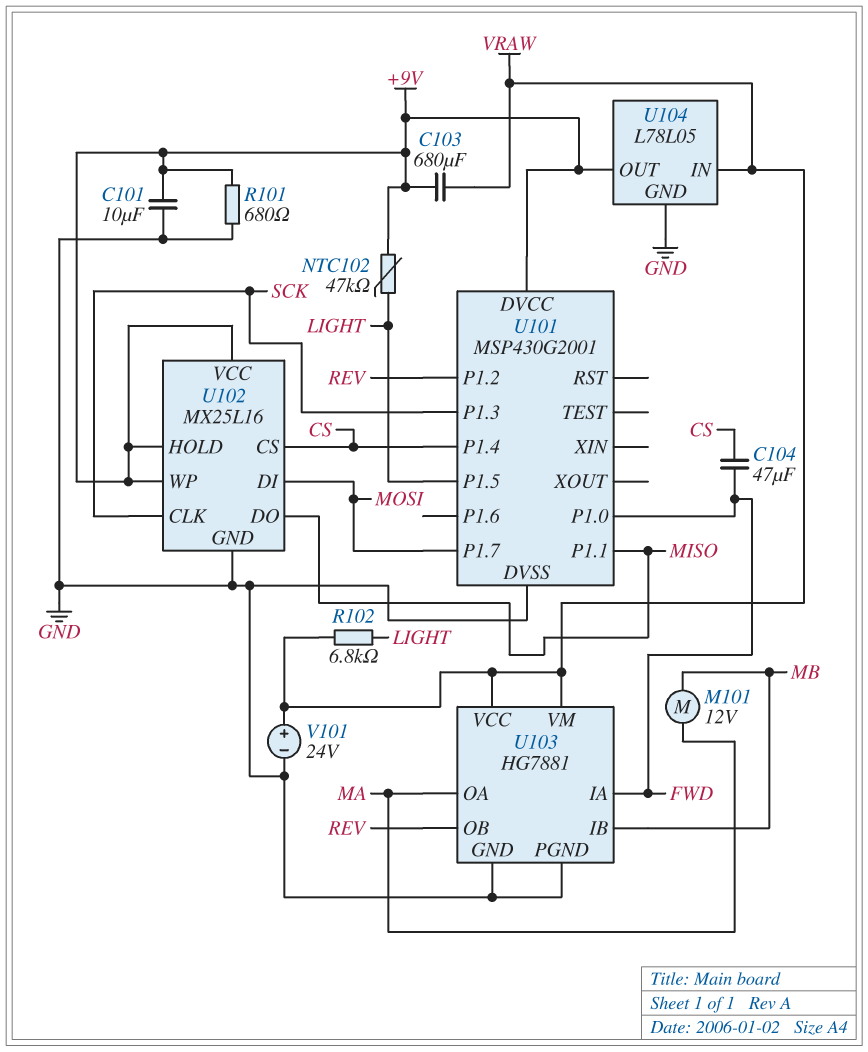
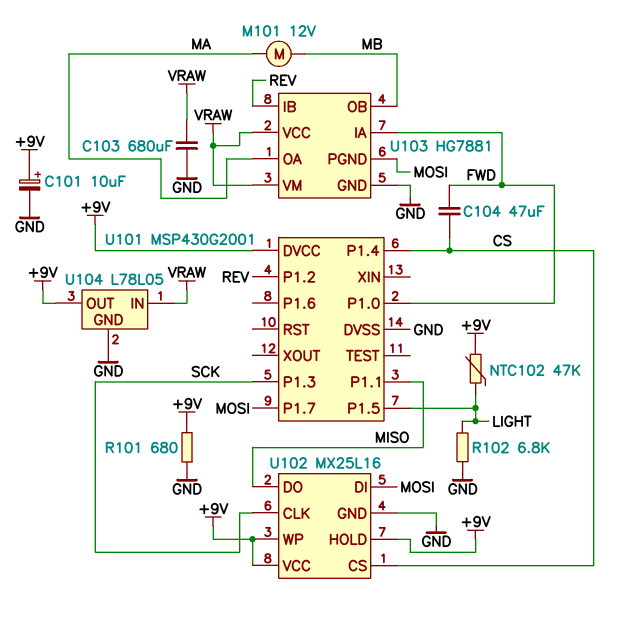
C101: 10uF (+9V, GND) -> 10uF (plus +9V, minus GND)
C103: 680uF (+9V, VRAW) -> 680uF (GND, VRAW)
R102: 6.8k (LIGHT, VRAW) -> 6.8k (GND, LIGHT)
U103 pin IB: MB -> REV
U103 pin OB: REV -> MB
U103 pin PGND: GND -> MOSI
V101: 24V (plus VRAW, minus GND) -> none

